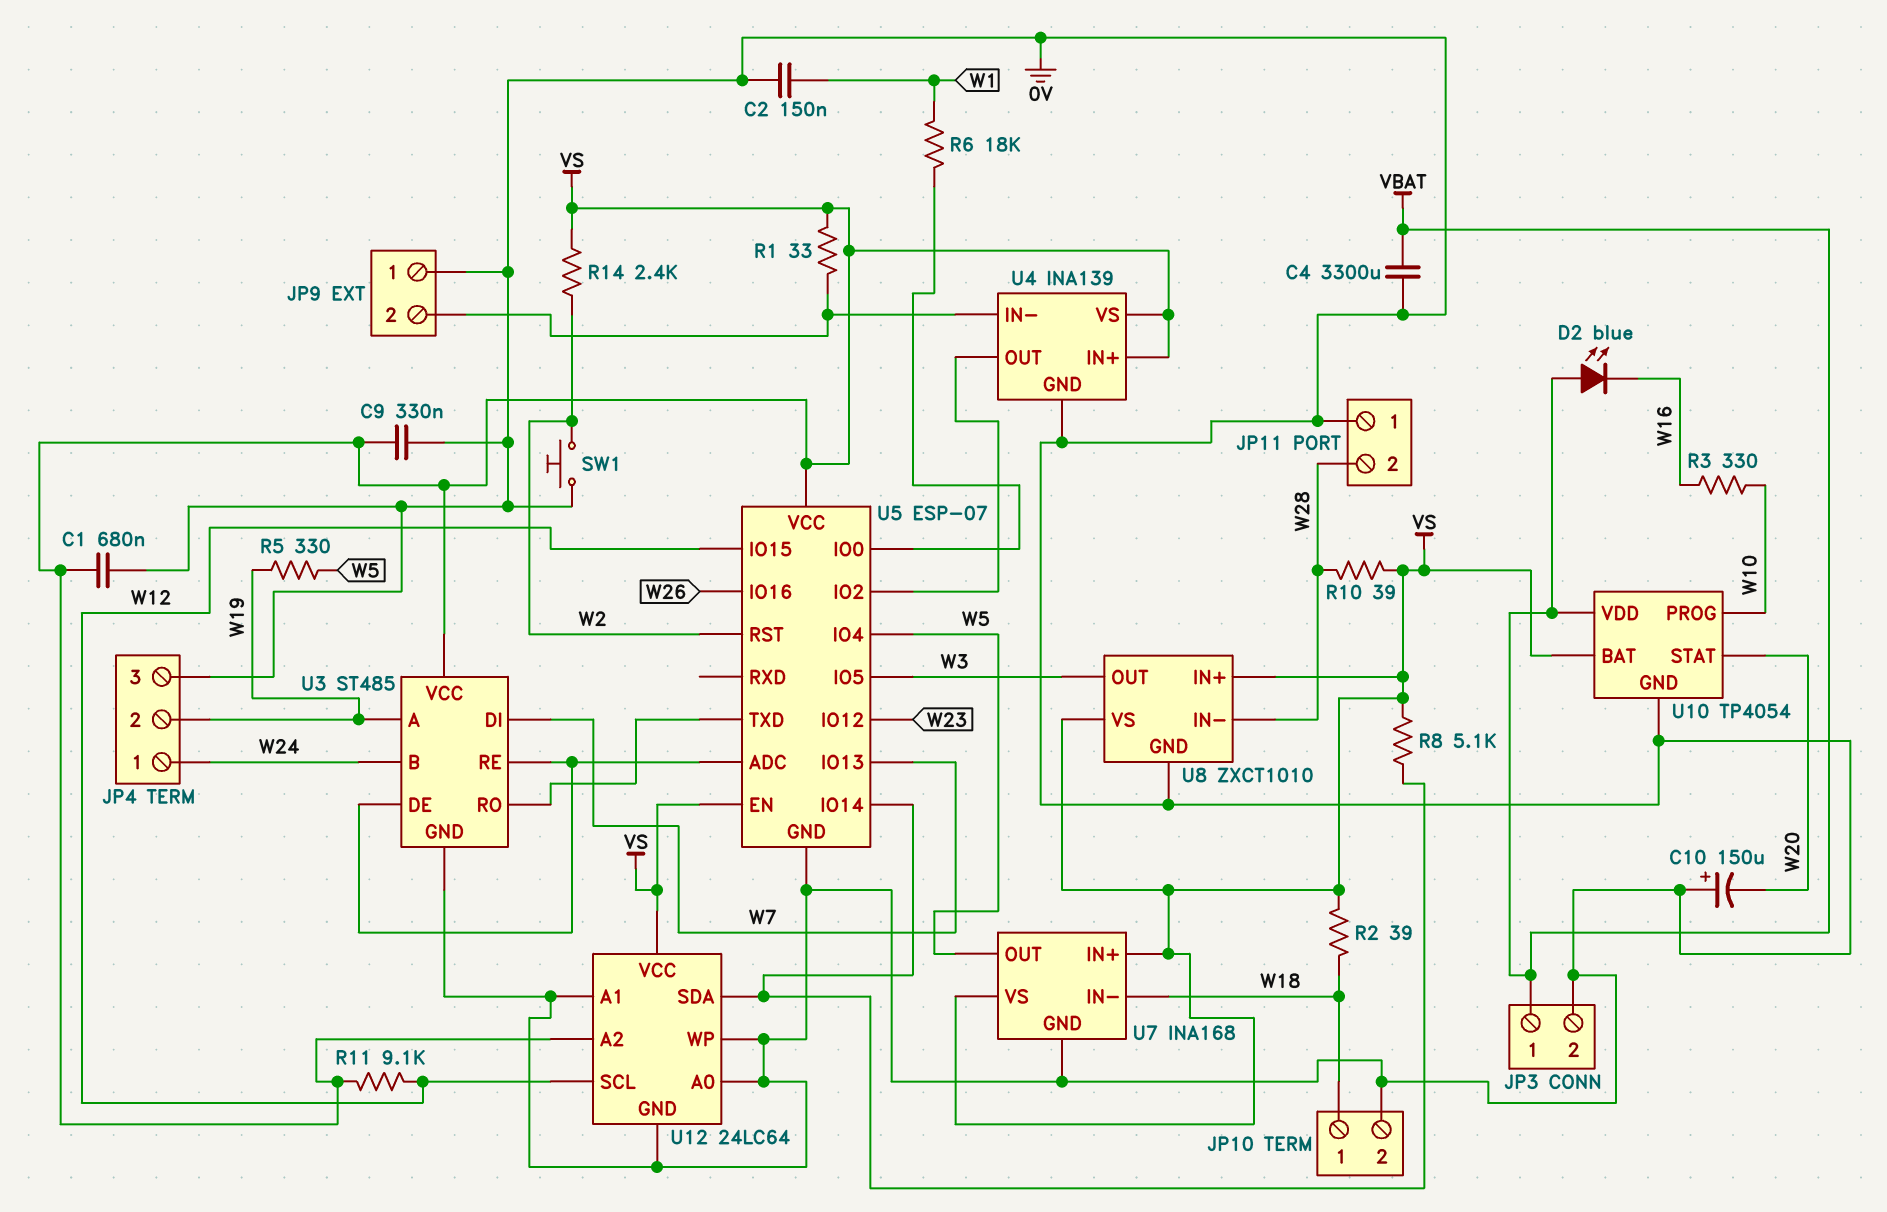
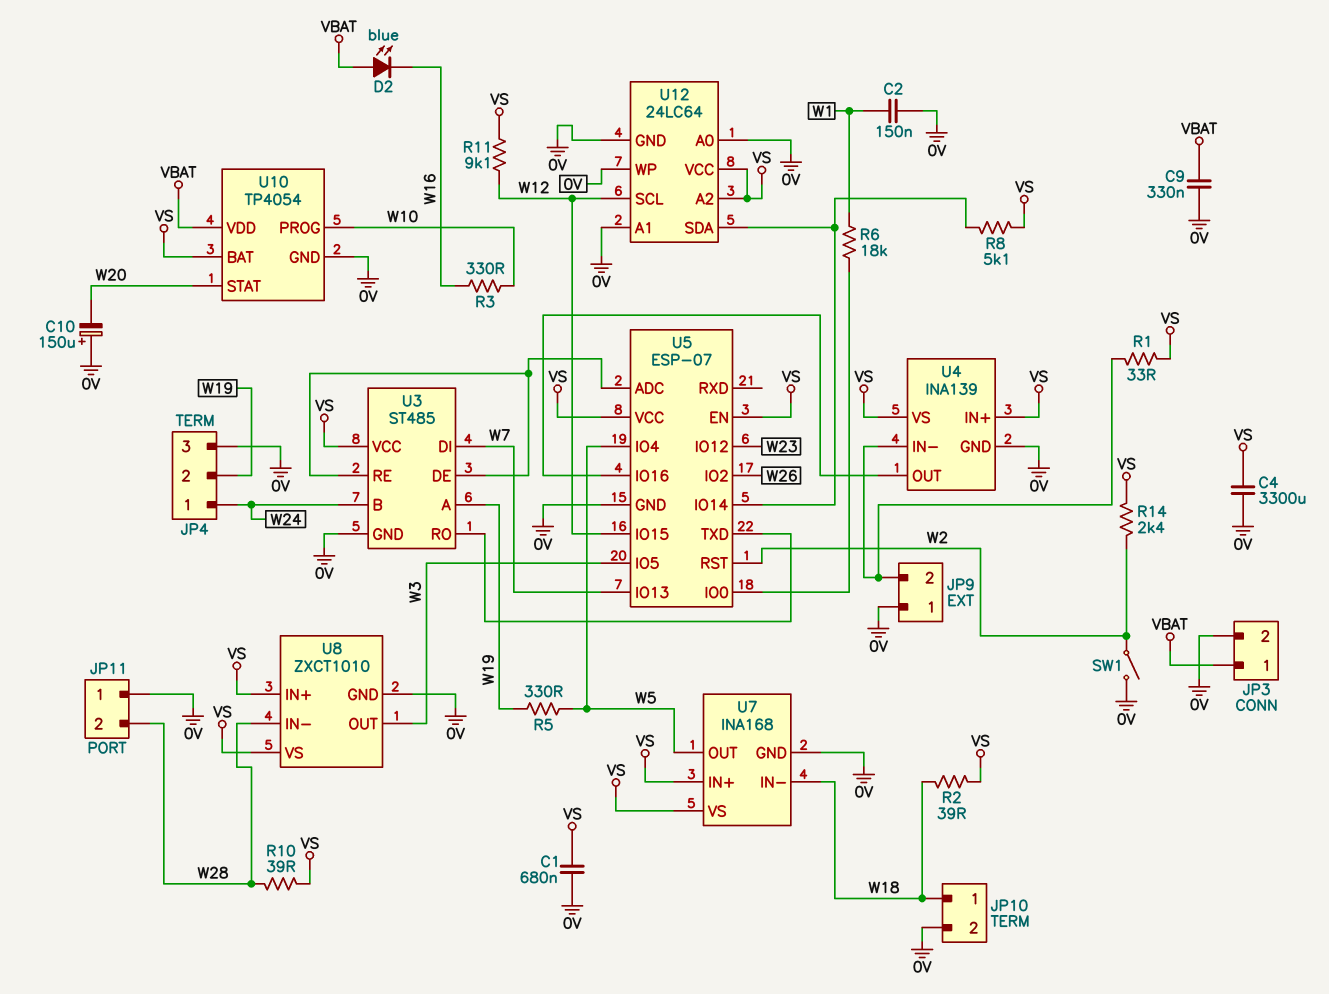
C4: 3300uF (0V, VBAT) -> 3300uF (0V, VS)
C9: 330nF (0V, VS) -> 330nF (0V, VBAT)
SW1: button (0V, W2) -> switch (0V, W2)
U5 pin IO2: U4/OUT -> W26
U5 pin IO16: W26 -> U4/OUT

